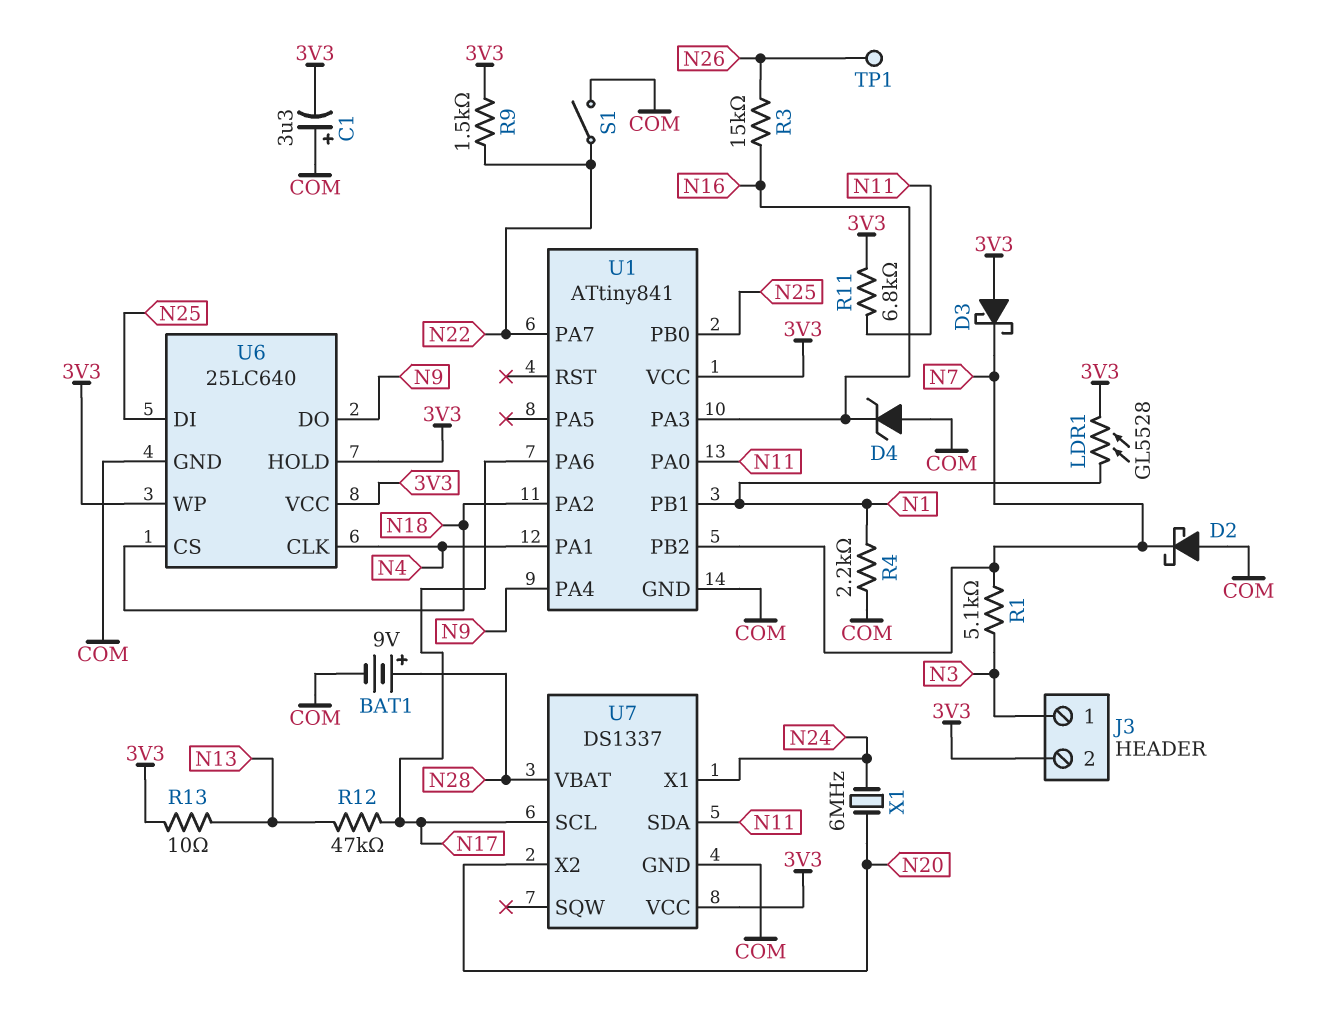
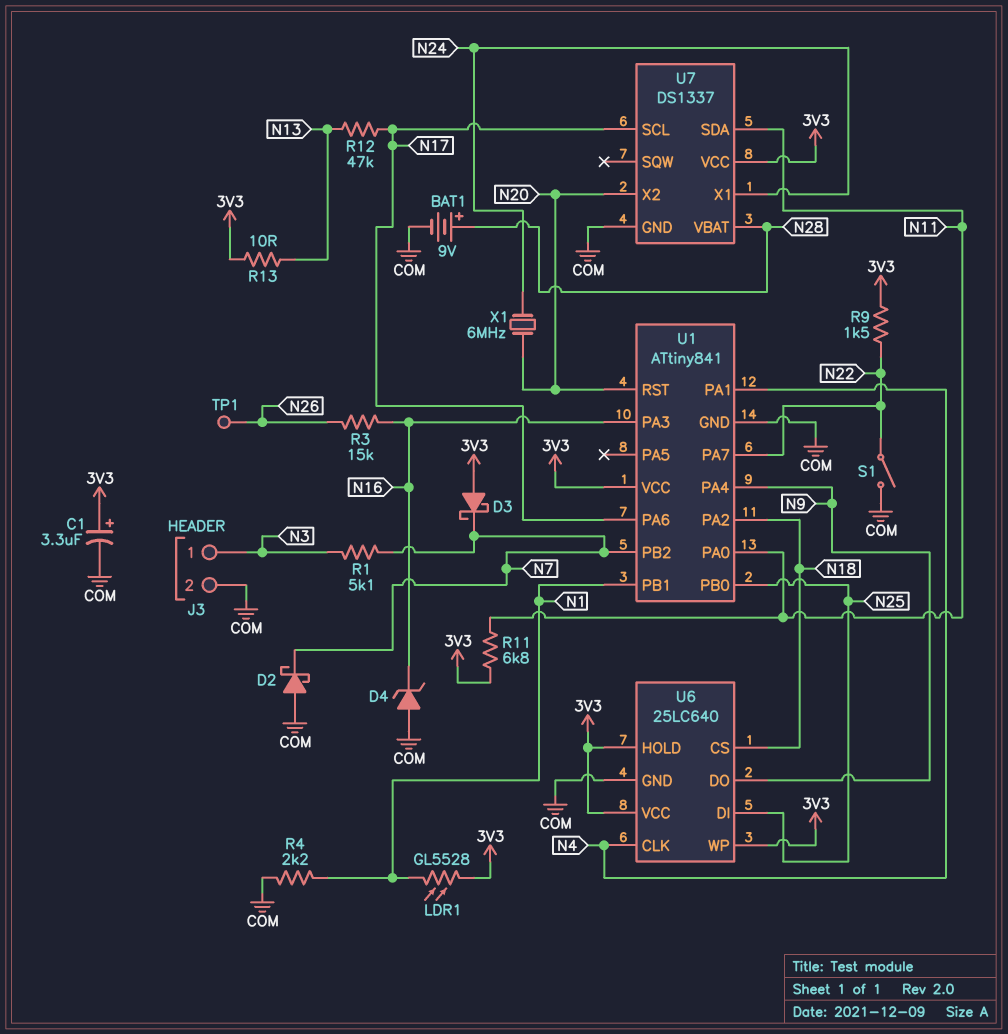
C1: 3.3uF (plus COM, minus 3V3) -> 3.3uF (plus 3V3, minus COM)
J3 pin 2: 3V3 -> COM
U1 pin RST: none -> N20

